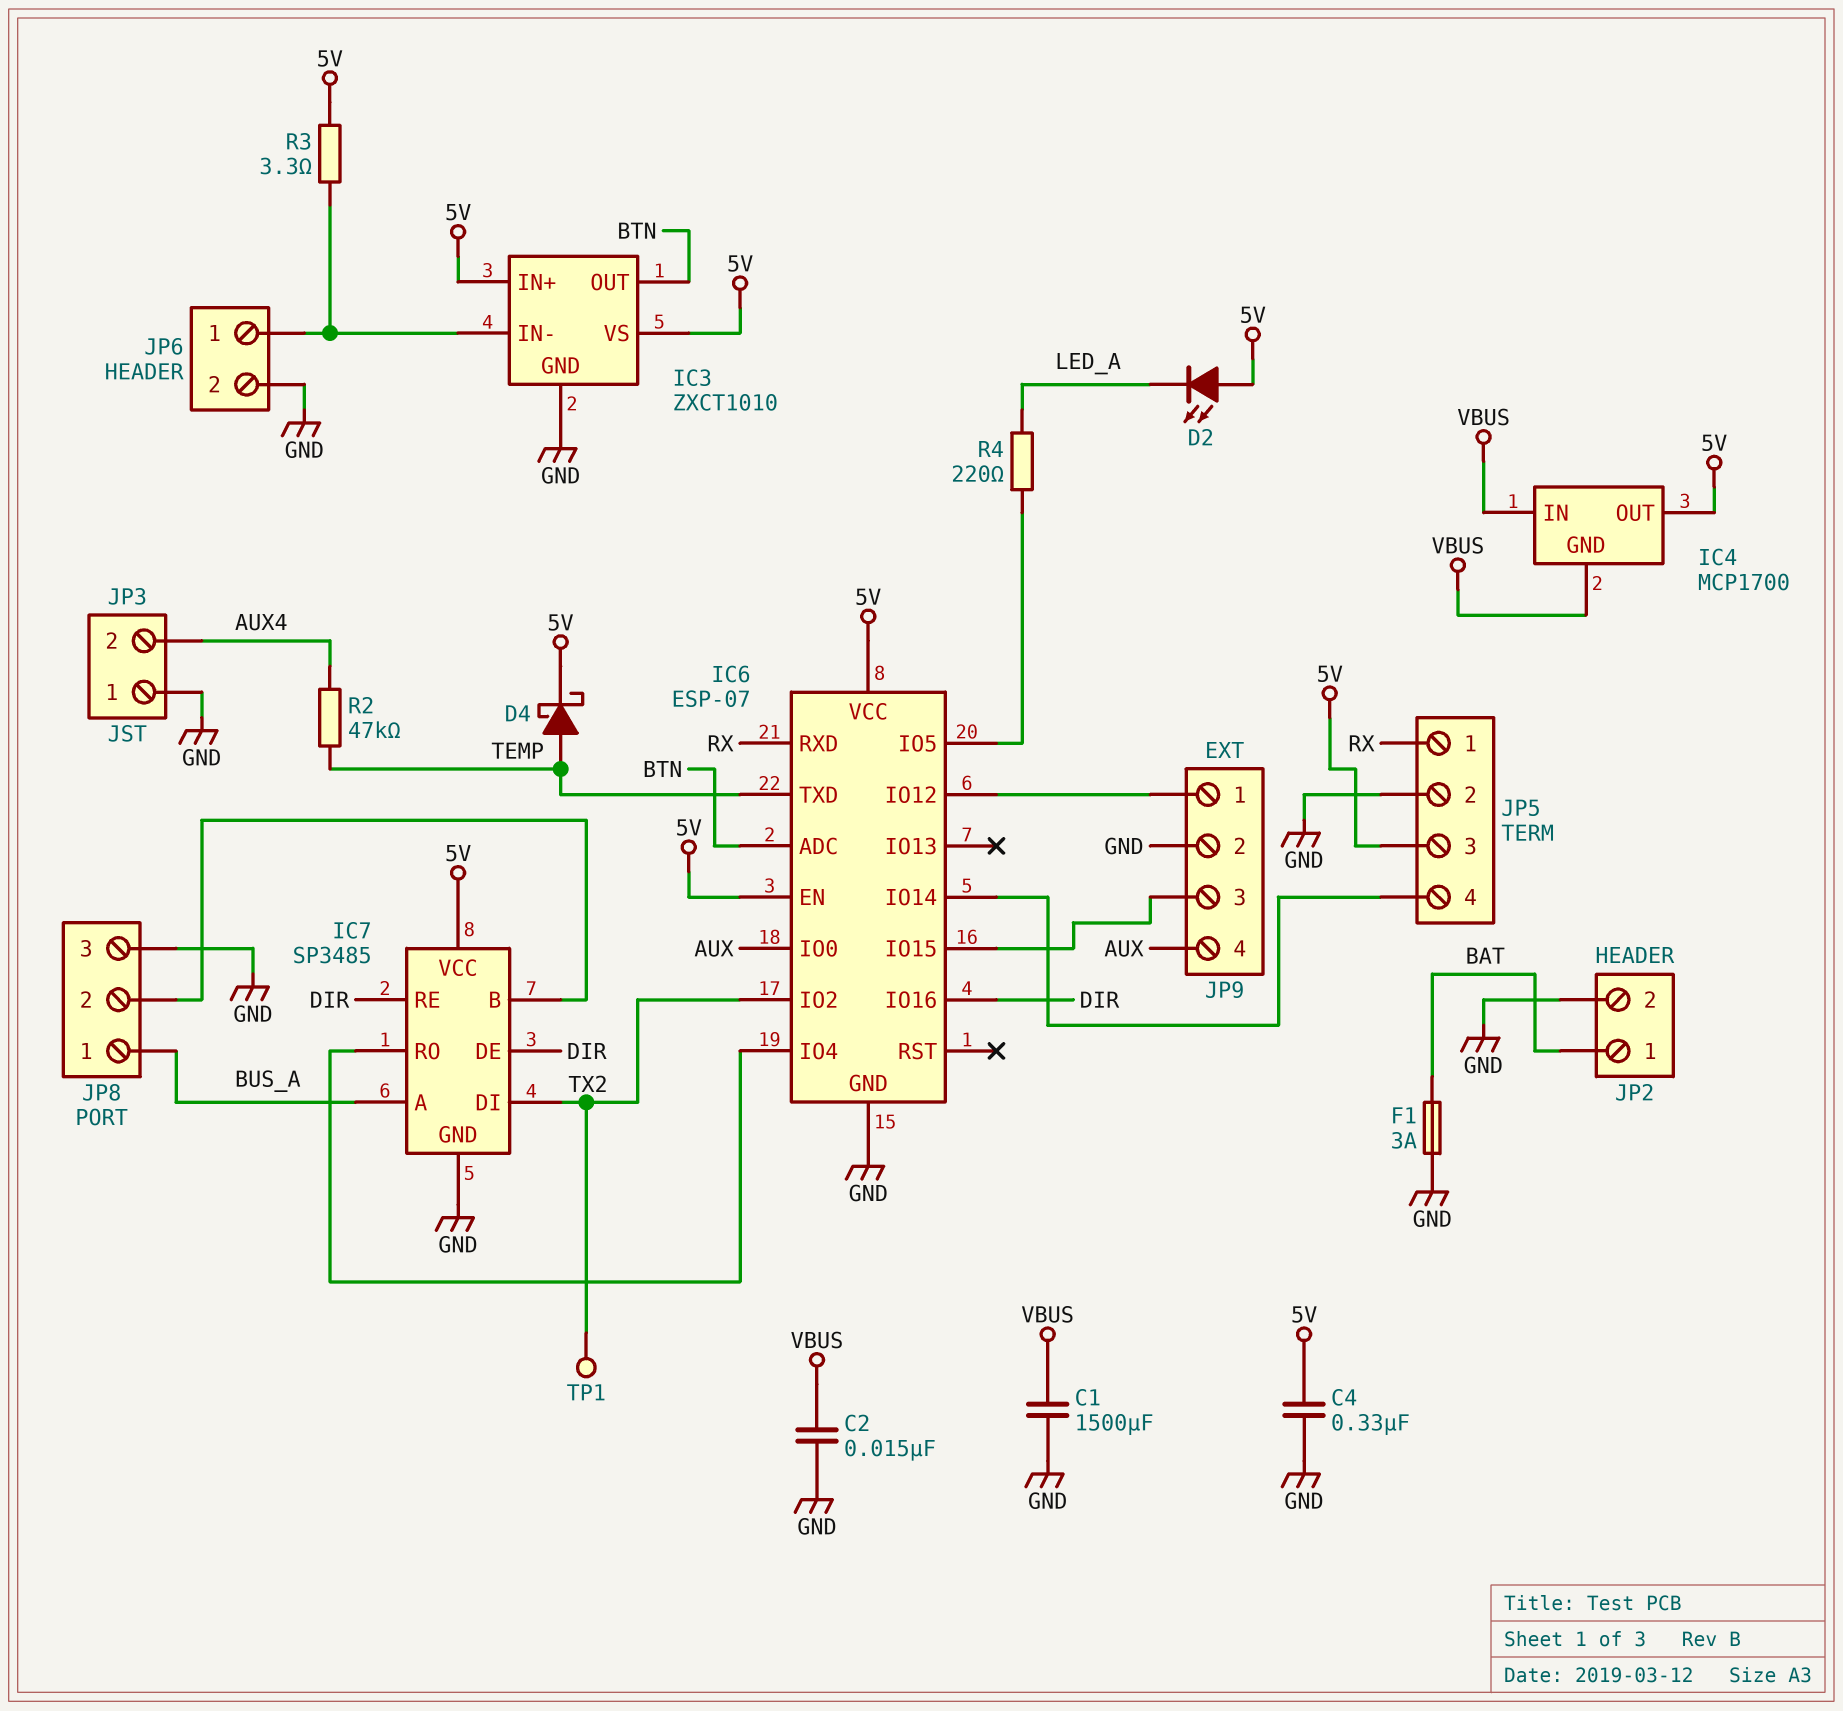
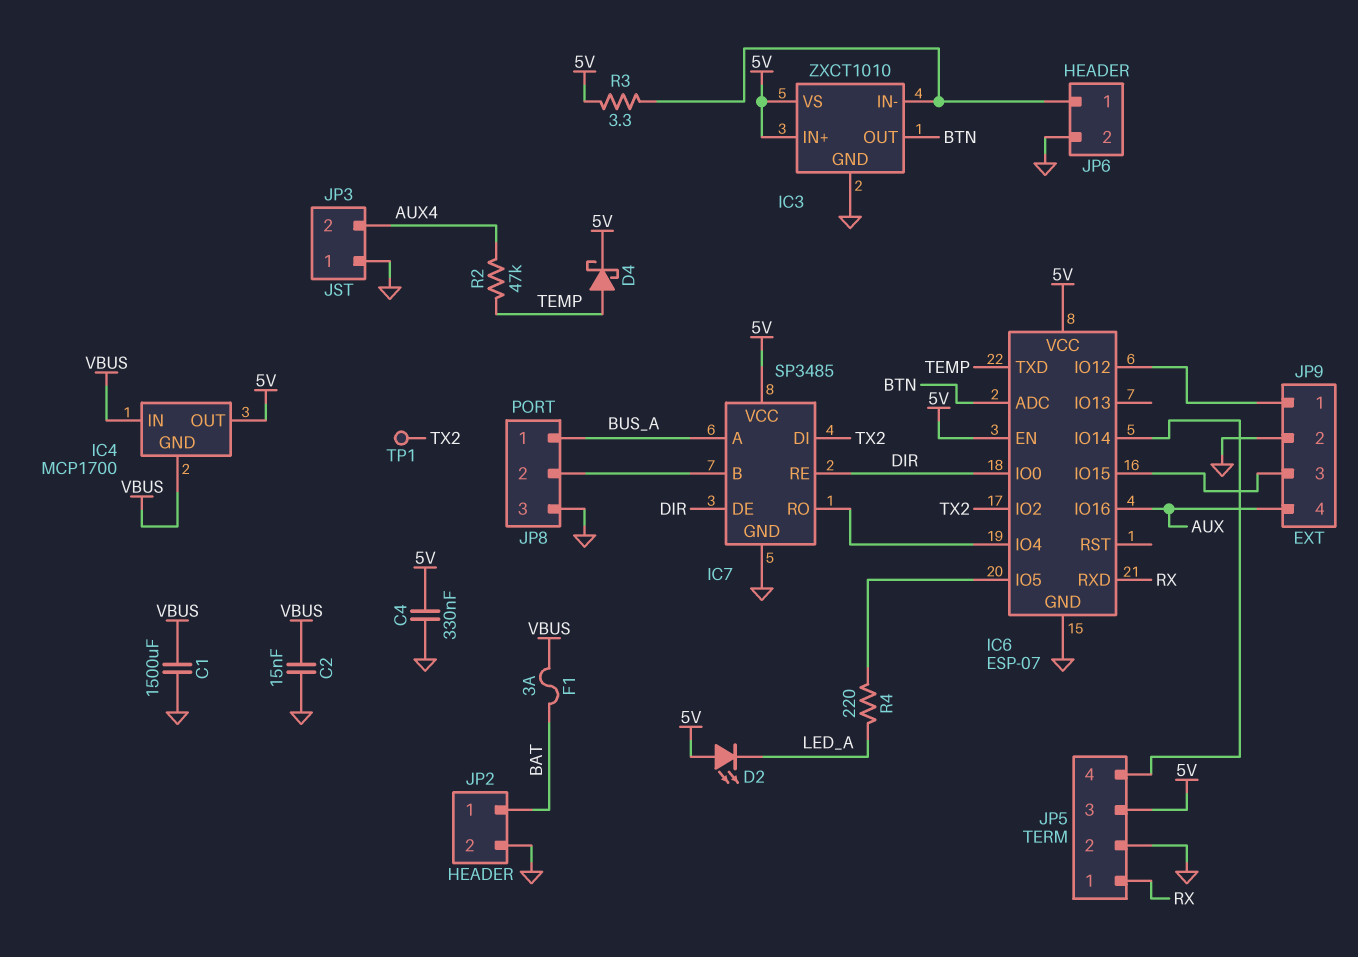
F1: 3A (BAT, GND) -> 3A (BAT, VBUS)
IC6 pin IO0: AUX -> DIR
IC6 pin IO16: DIR -> AUX

